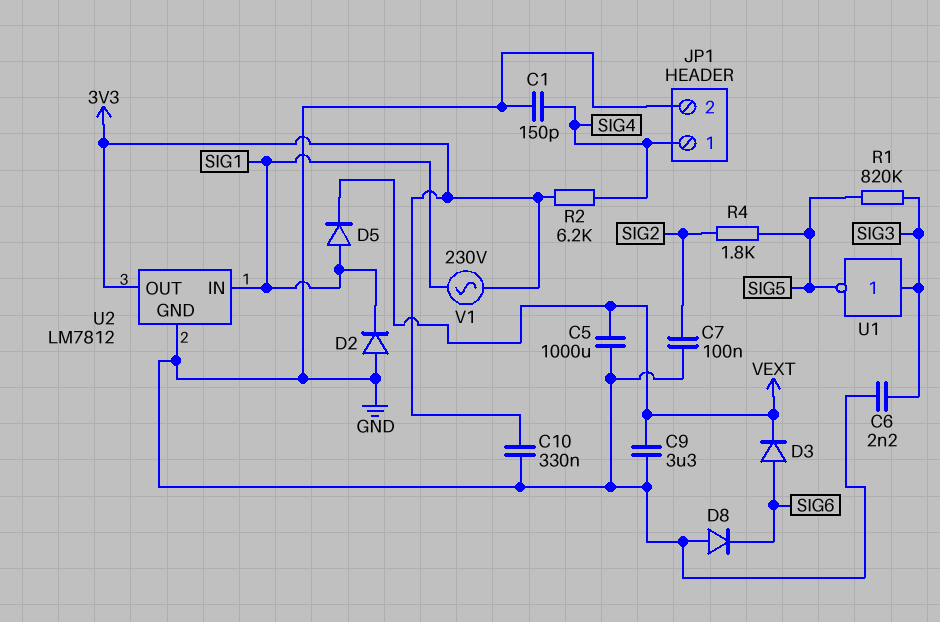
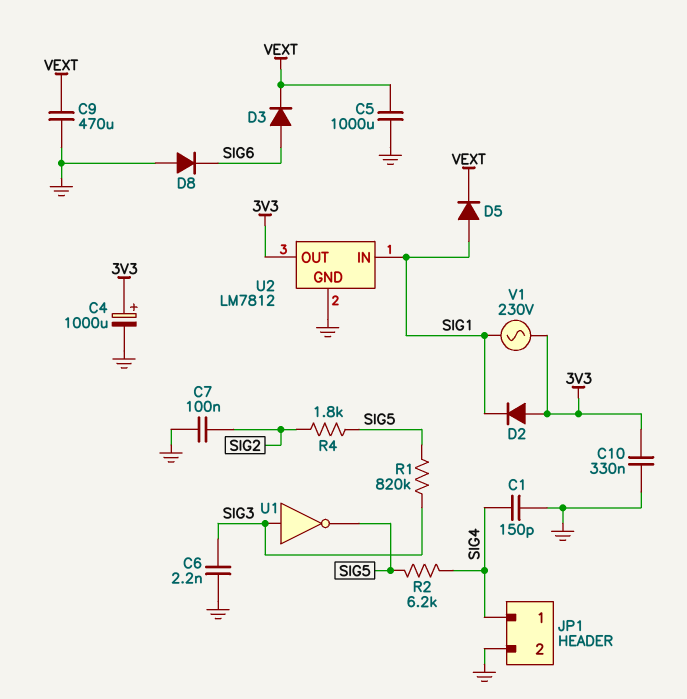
C4: none -> 1000uF (plus 3V3, minus GND)
C9: 3.3uF (GND, VEXT) -> 470uF (GND, VEXT)
D2: diode (A GND, K SIG1) -> diode (A 3V3, K SIG1)
R2: 6.2k (3V3, SIG4) -> 6.2k (SIG4, SIG5)

